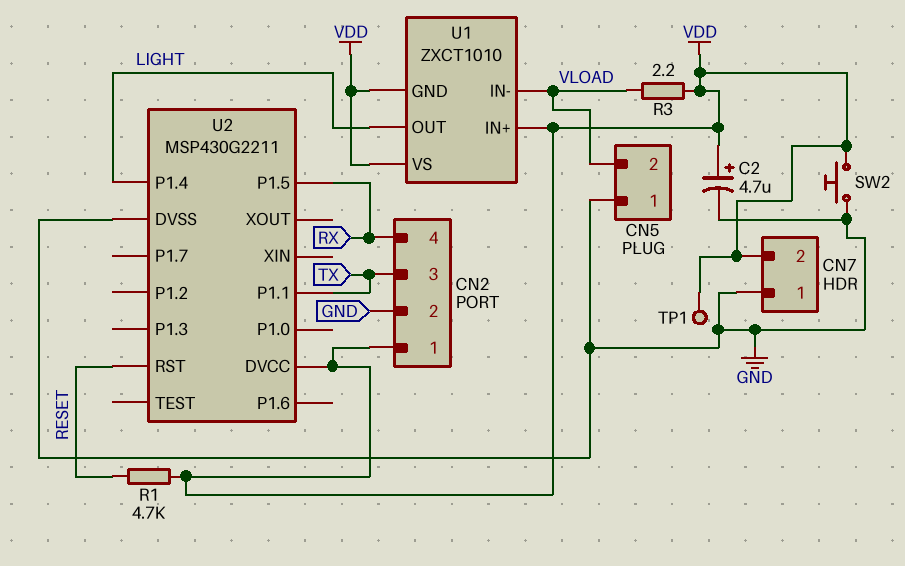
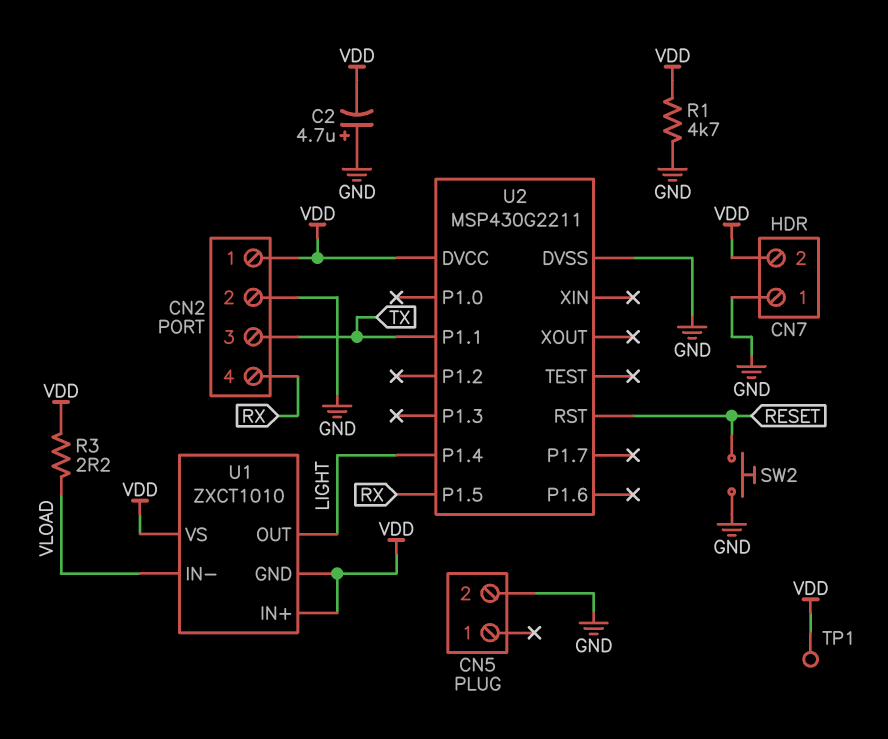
C2: 4.7uF (plus VDD, minus GND) -> 4.7uF (plus GND, minus VDD)
CN5 pin 1: GND -> none
CN5 pin 2: VLOAD -> GND
R1: 4.7k (RESET, VDD) -> 4.7k (GND, VDD)
SW2: button (GND, VDD) -> button (GND, RESET)

